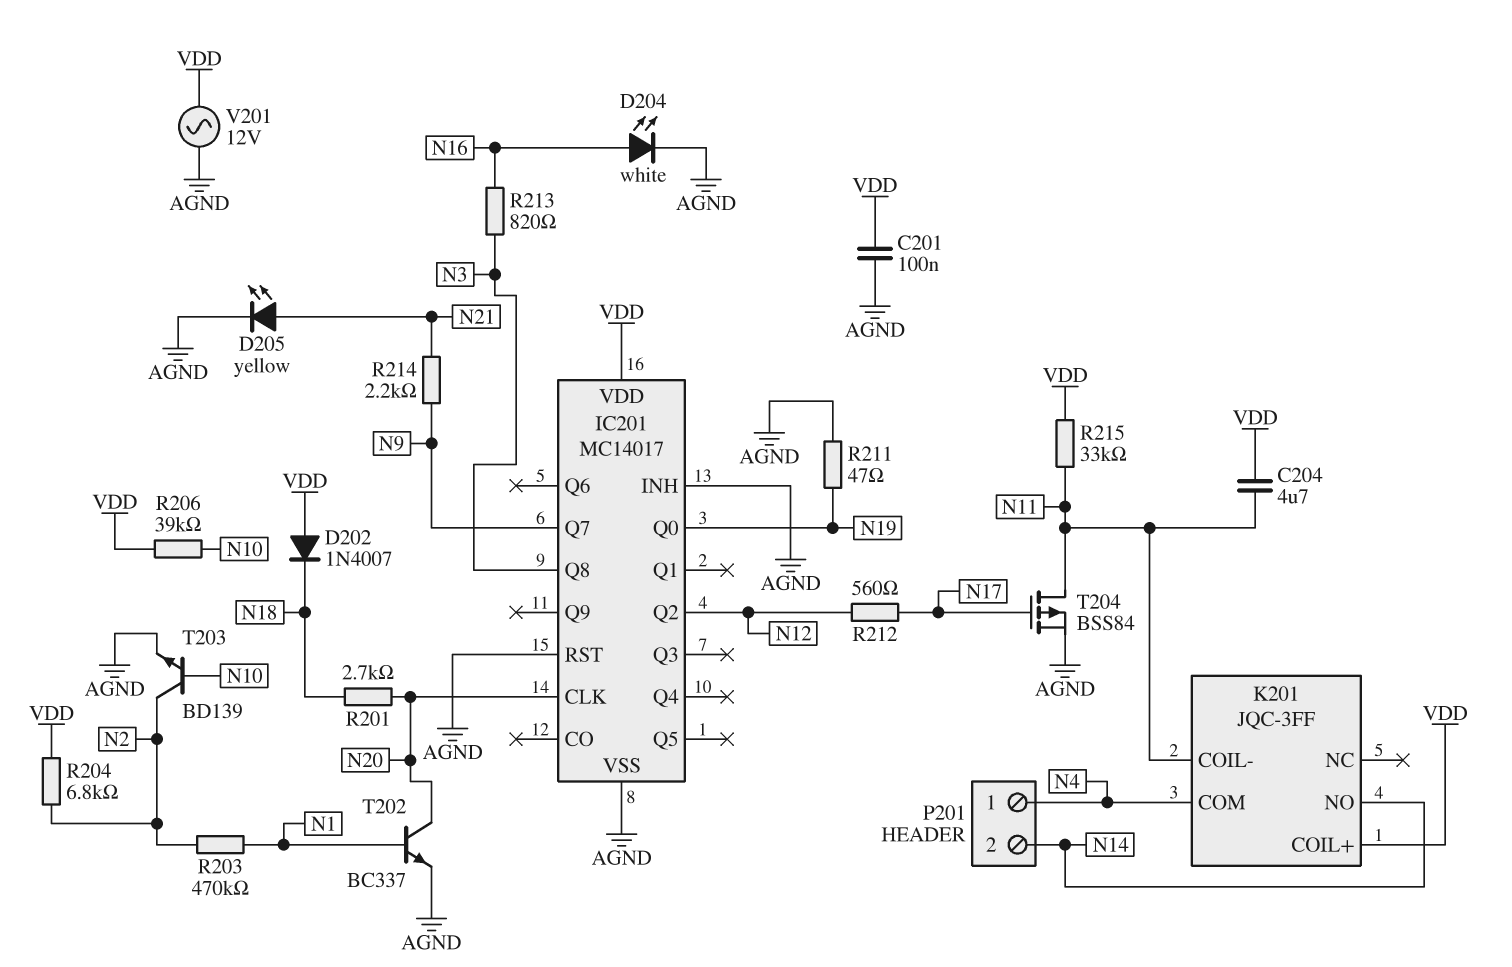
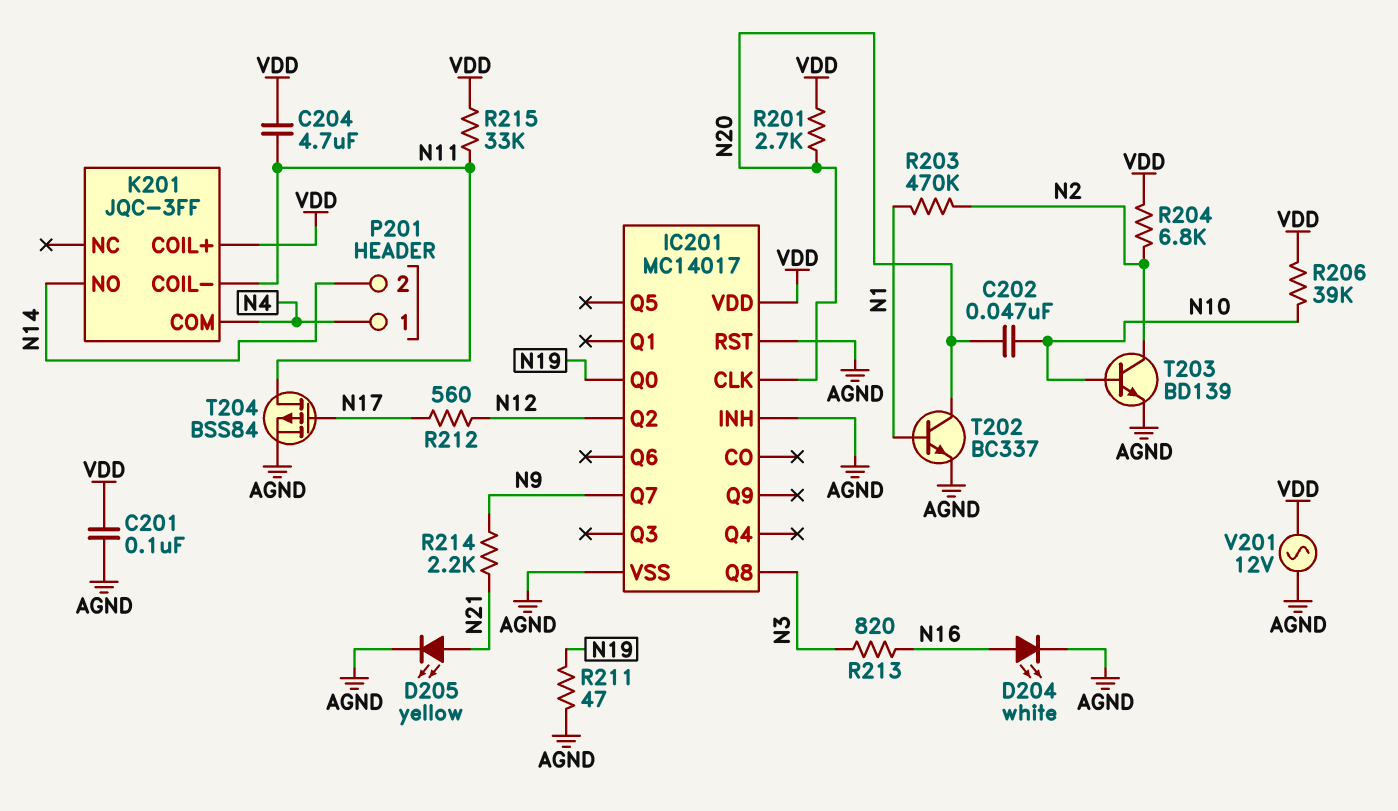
C202: none -> 47nF (N10, N20)
D202: diode 1N4007 (A VDD, K N18) -> none
R201: 2.7k (N18, N20) -> 2.7k (N20, VDD)

